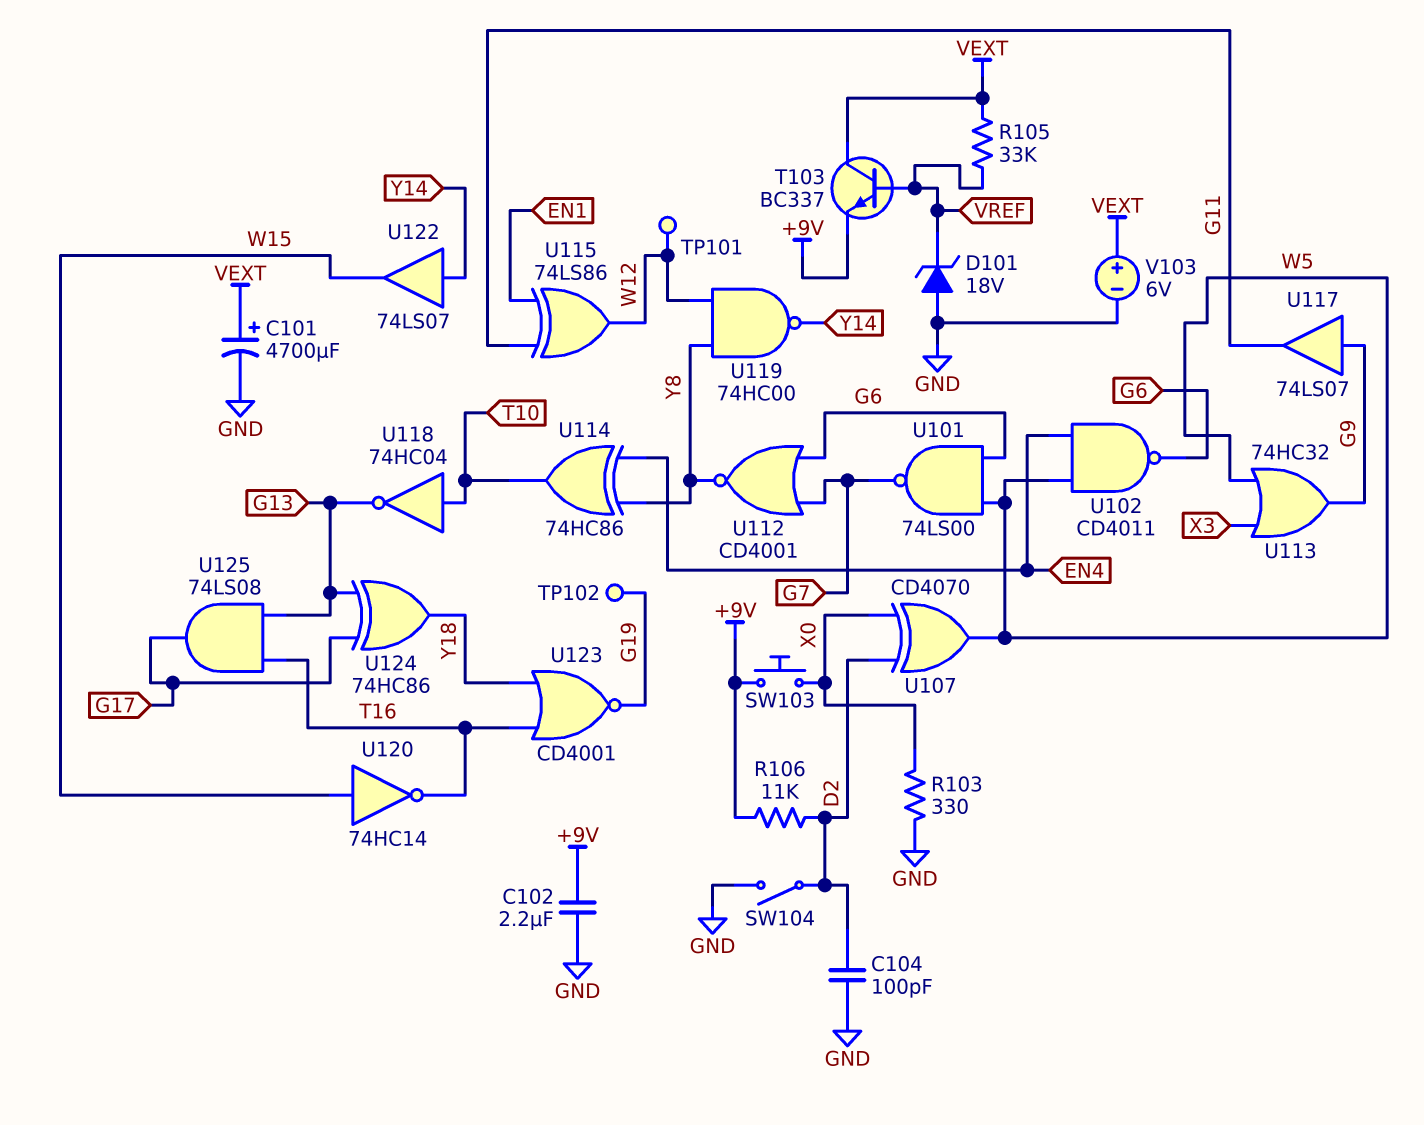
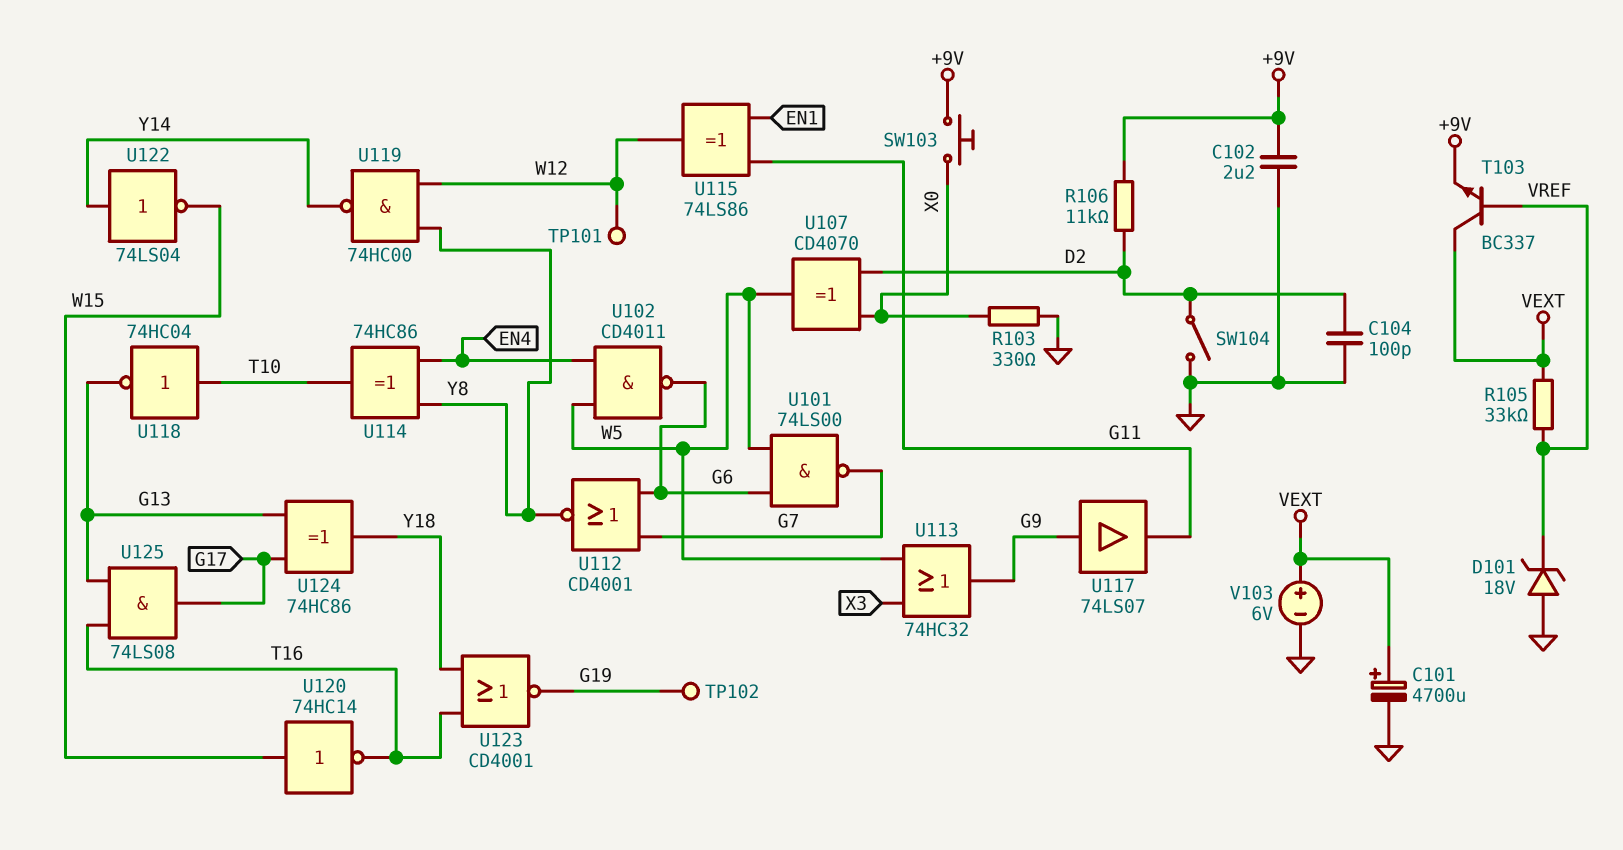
U122: buffer 74LS07 (in Y14, out W15) -> NOT 74LS04 (in Y14, out W15)

